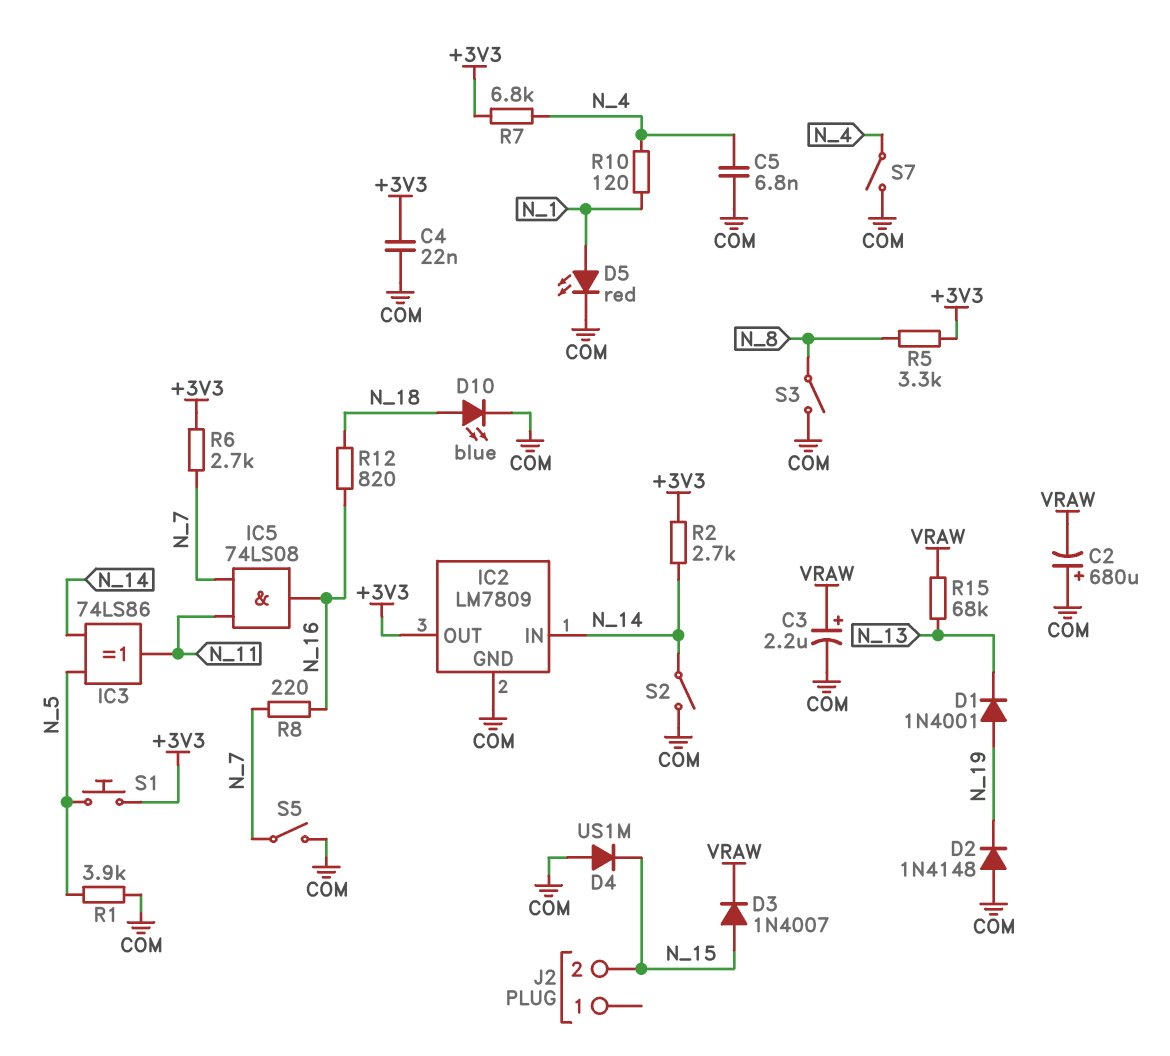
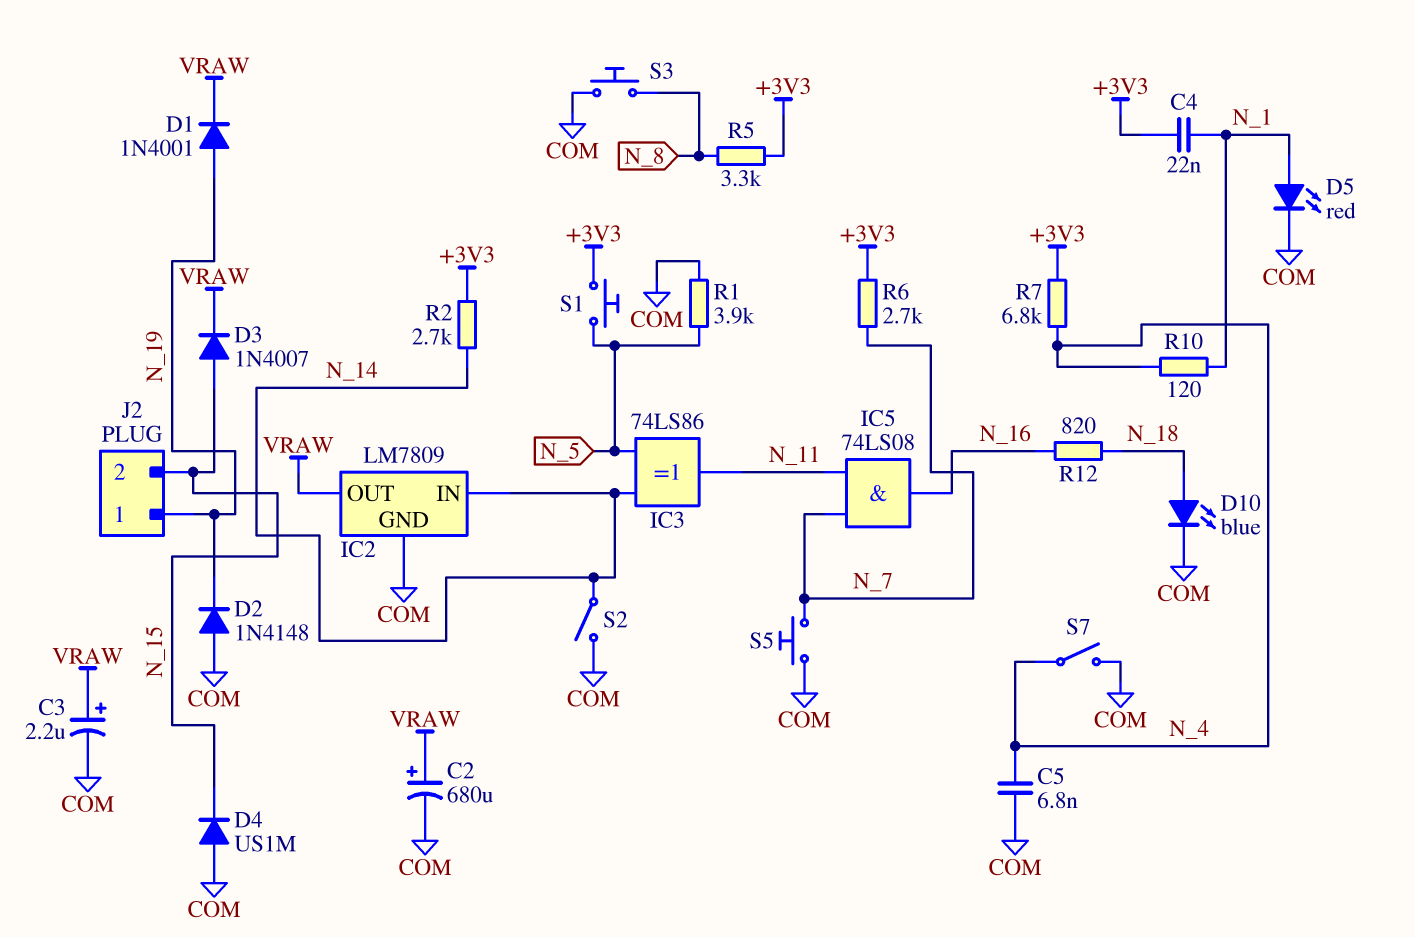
C2: 680uF (plus COM, minus VRAW) -> 680uF (plus VRAW, minus COM)
C4: 22nF (+3V3, COM) -> 22nF (+3V3, N_1)
D1: diode 1N4001 (A N_19, K N_13) -> diode 1N4001 (A N_19, K VRAW)
IC2 pin OUT: +3V3 -> VRAW
J2 pin 1: none -> N_19
R8: 220 (N_7, N_16) -> none
R15: 68k (N_13, VRAW) -> none
S3: switch (COM, N_8) -> button (COM, N_8)
S5: switch (COM, N_7) -> button (COM, N_7)

